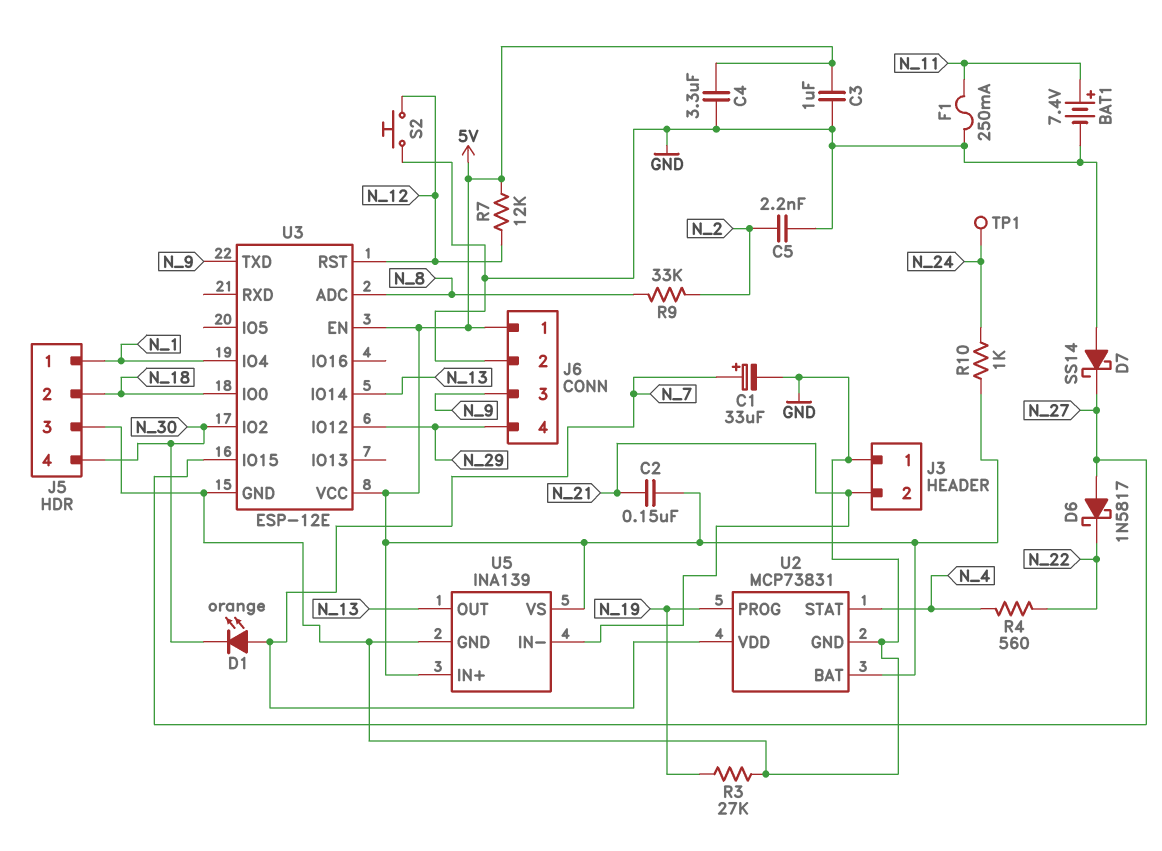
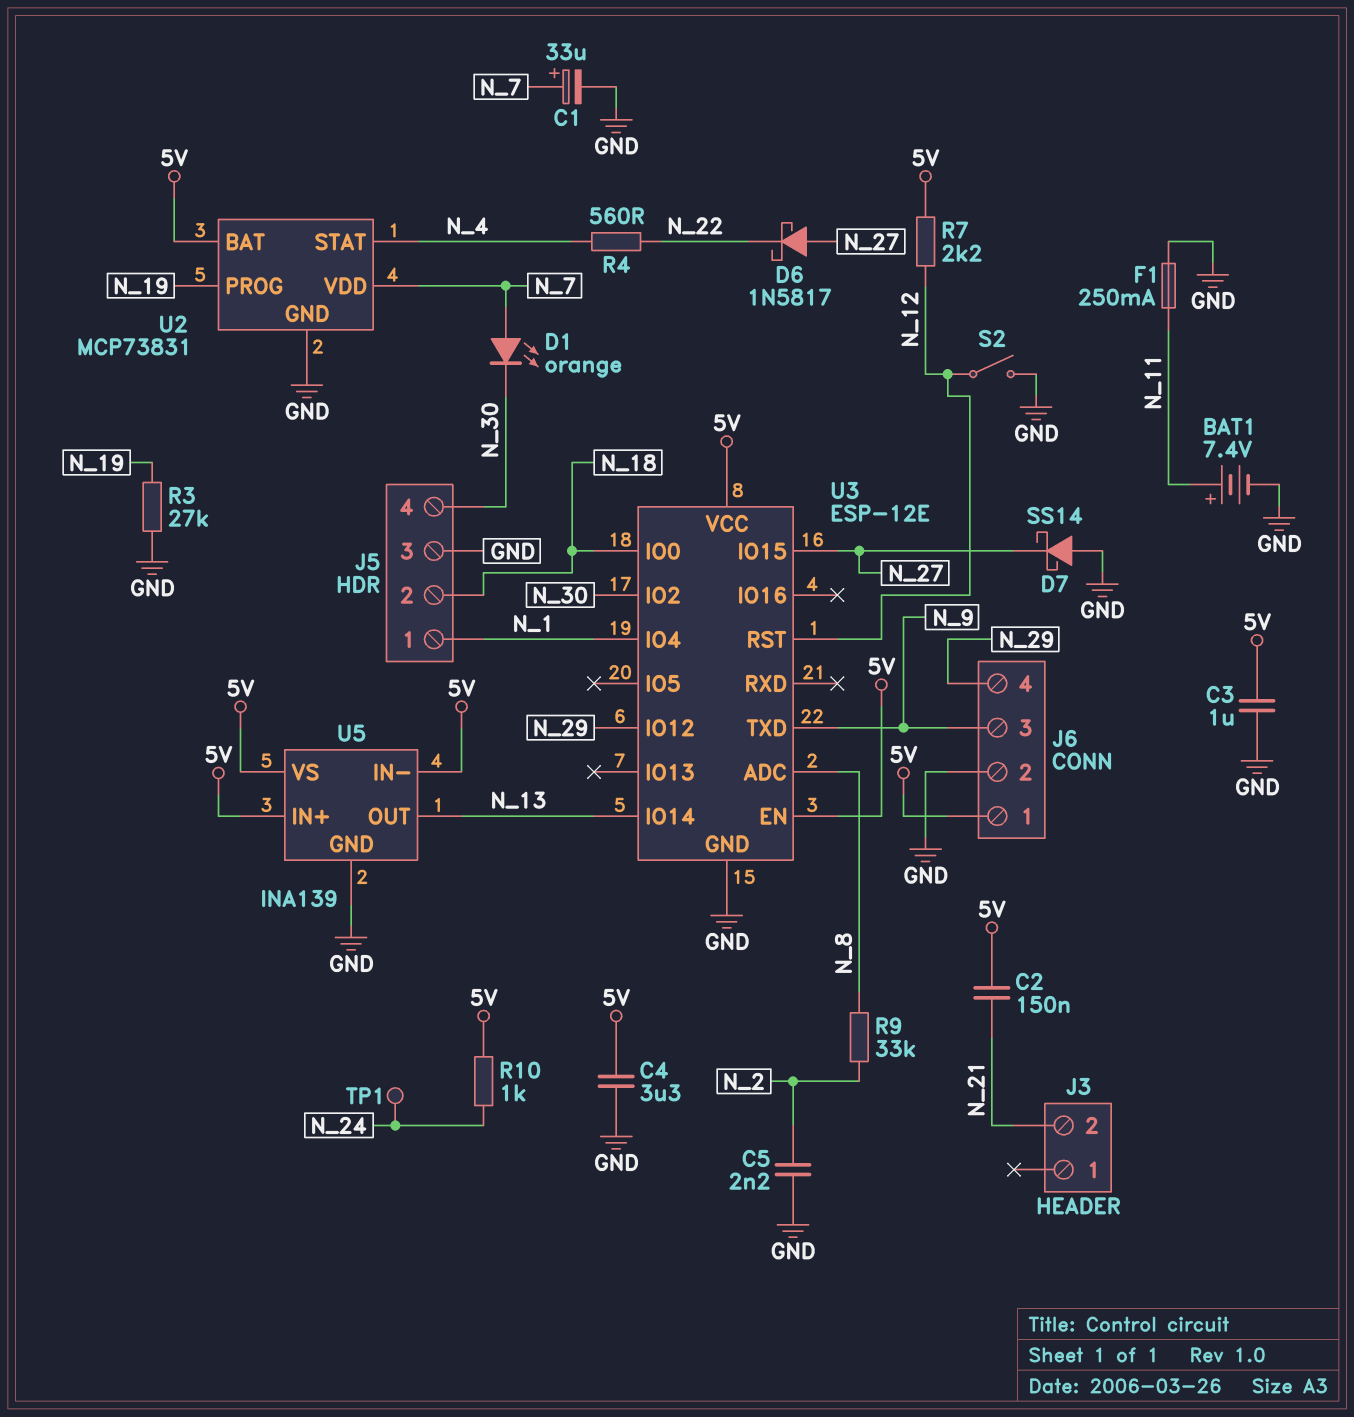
J3 pin 1: GND -> none
R7: 12k (5V, N_12) -> 2.2k (5V, N_12)
S2: button (GND, N_12) -> switch (GND, N_12)
U5 pin IN-: N_21 -> 5V

